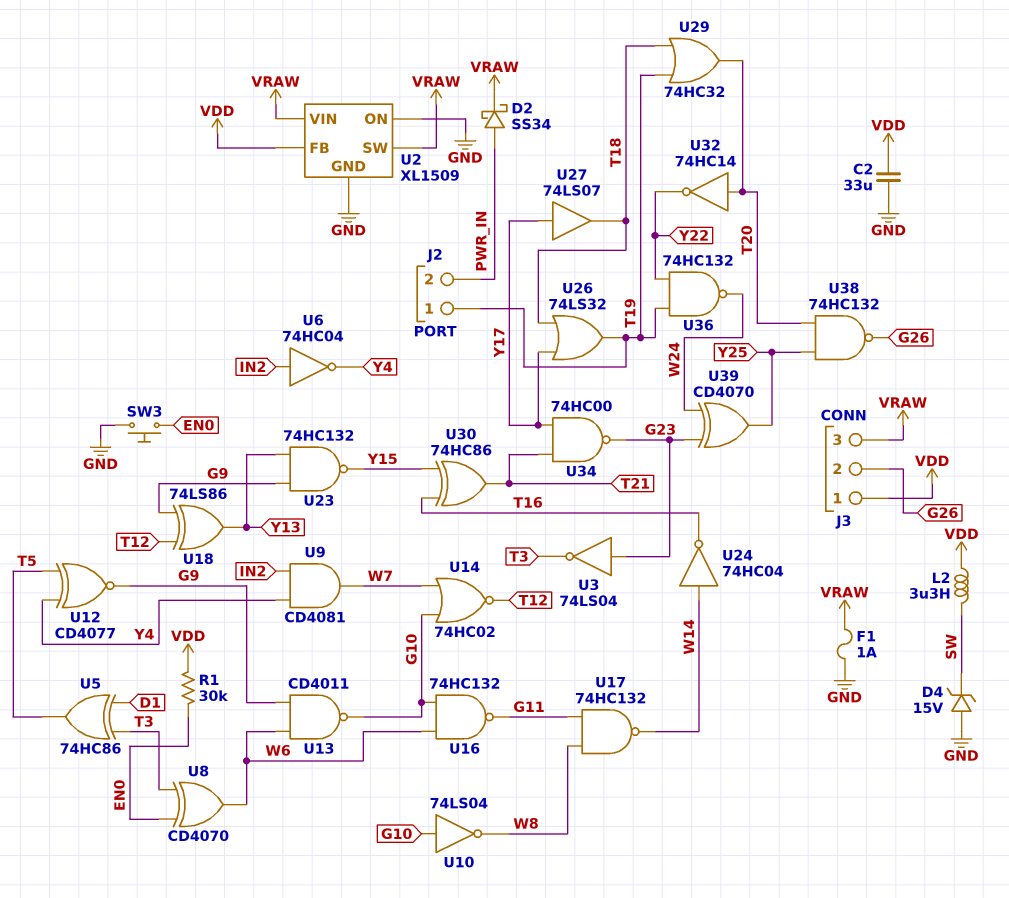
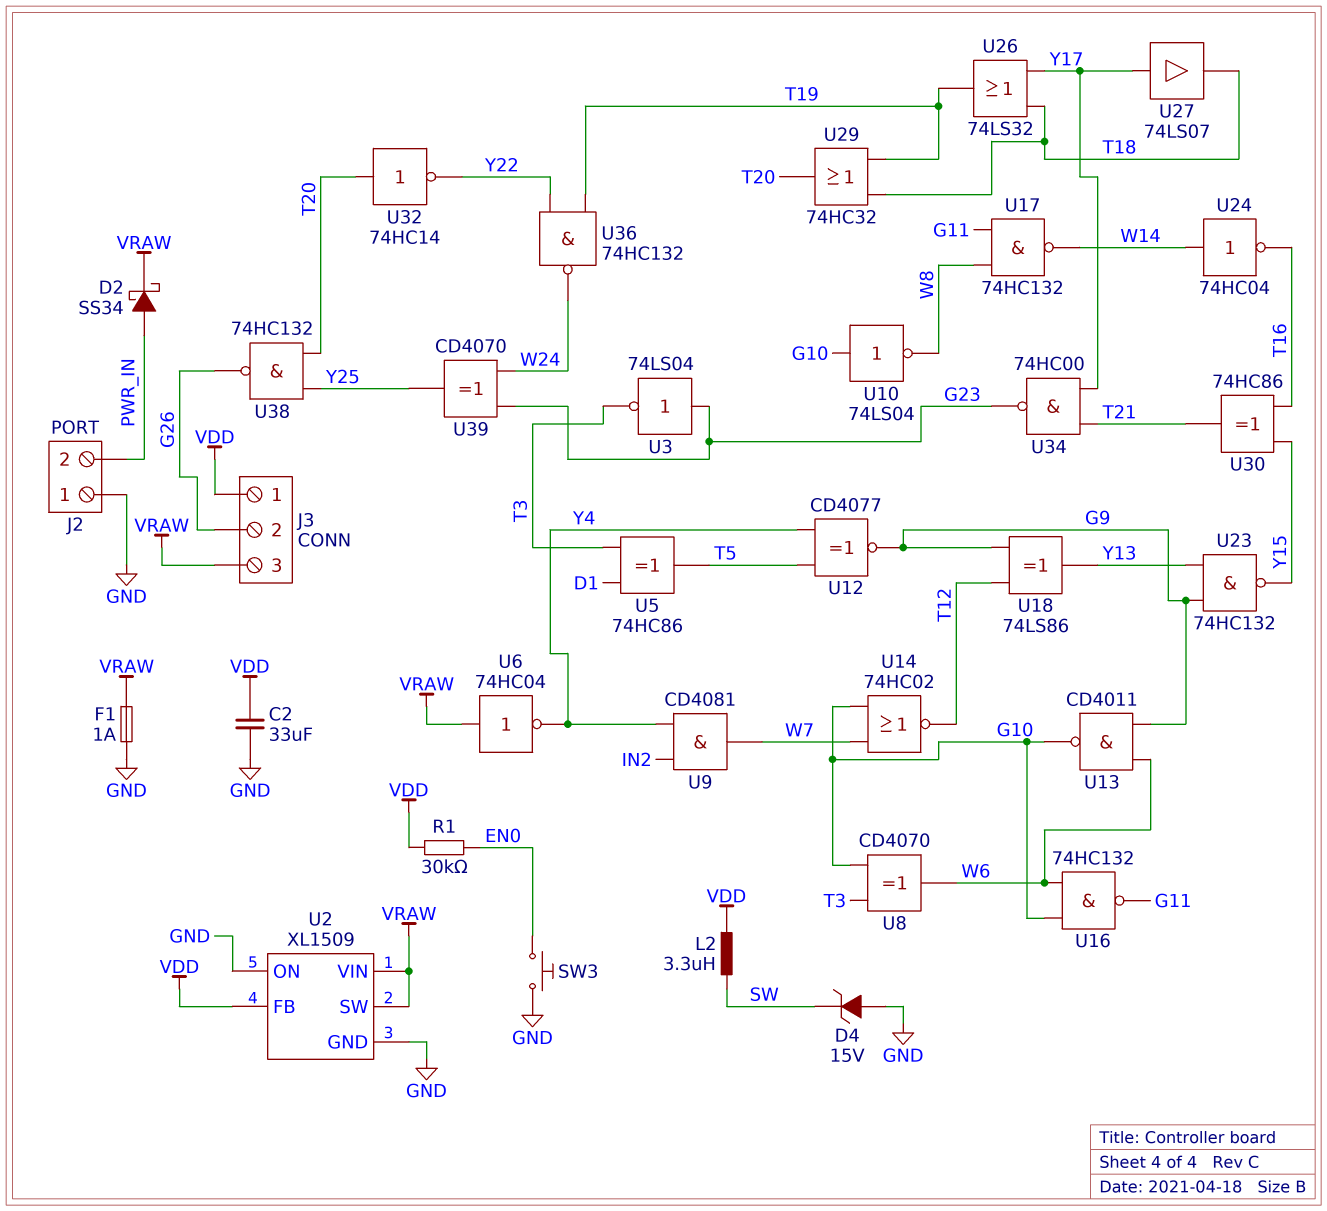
J2 pin 1: T19 -> GND
U6: NOT 74HC04 (in IN2, out Y4) -> NOT 74HC04 (in VRAW, out Y4)
U8: XOR CD4070 (in EN0, in T3, out W6) -> XOR CD4070 (in G10, in T3, out W6)

